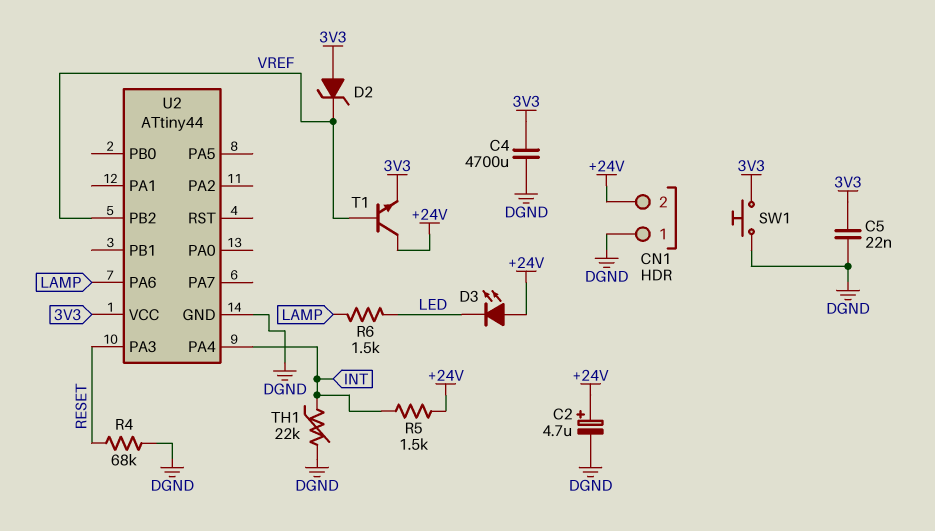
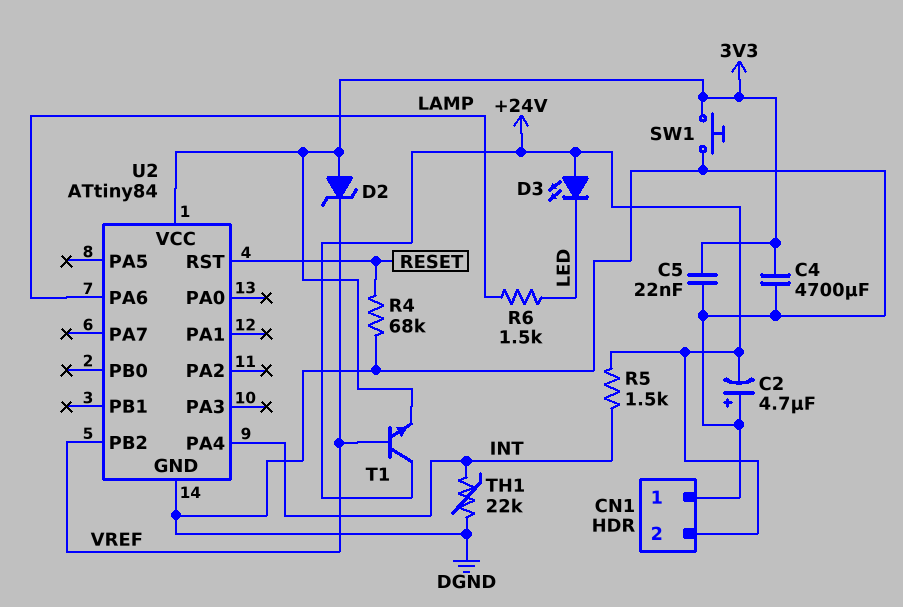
C2: 4.7uF (plus +24V, minus DGND) -> 4.7uF (plus DGND, minus +24V)
U2: ATtiny44 -> ATtiny84
U2 pin PA3: RESET -> none
U2 pin RST: none -> RESET

